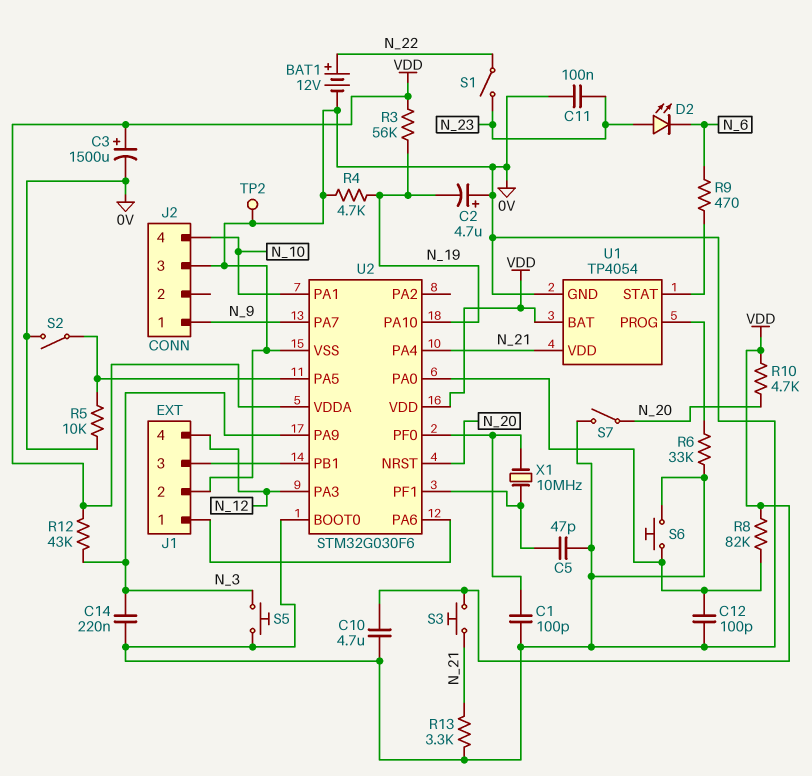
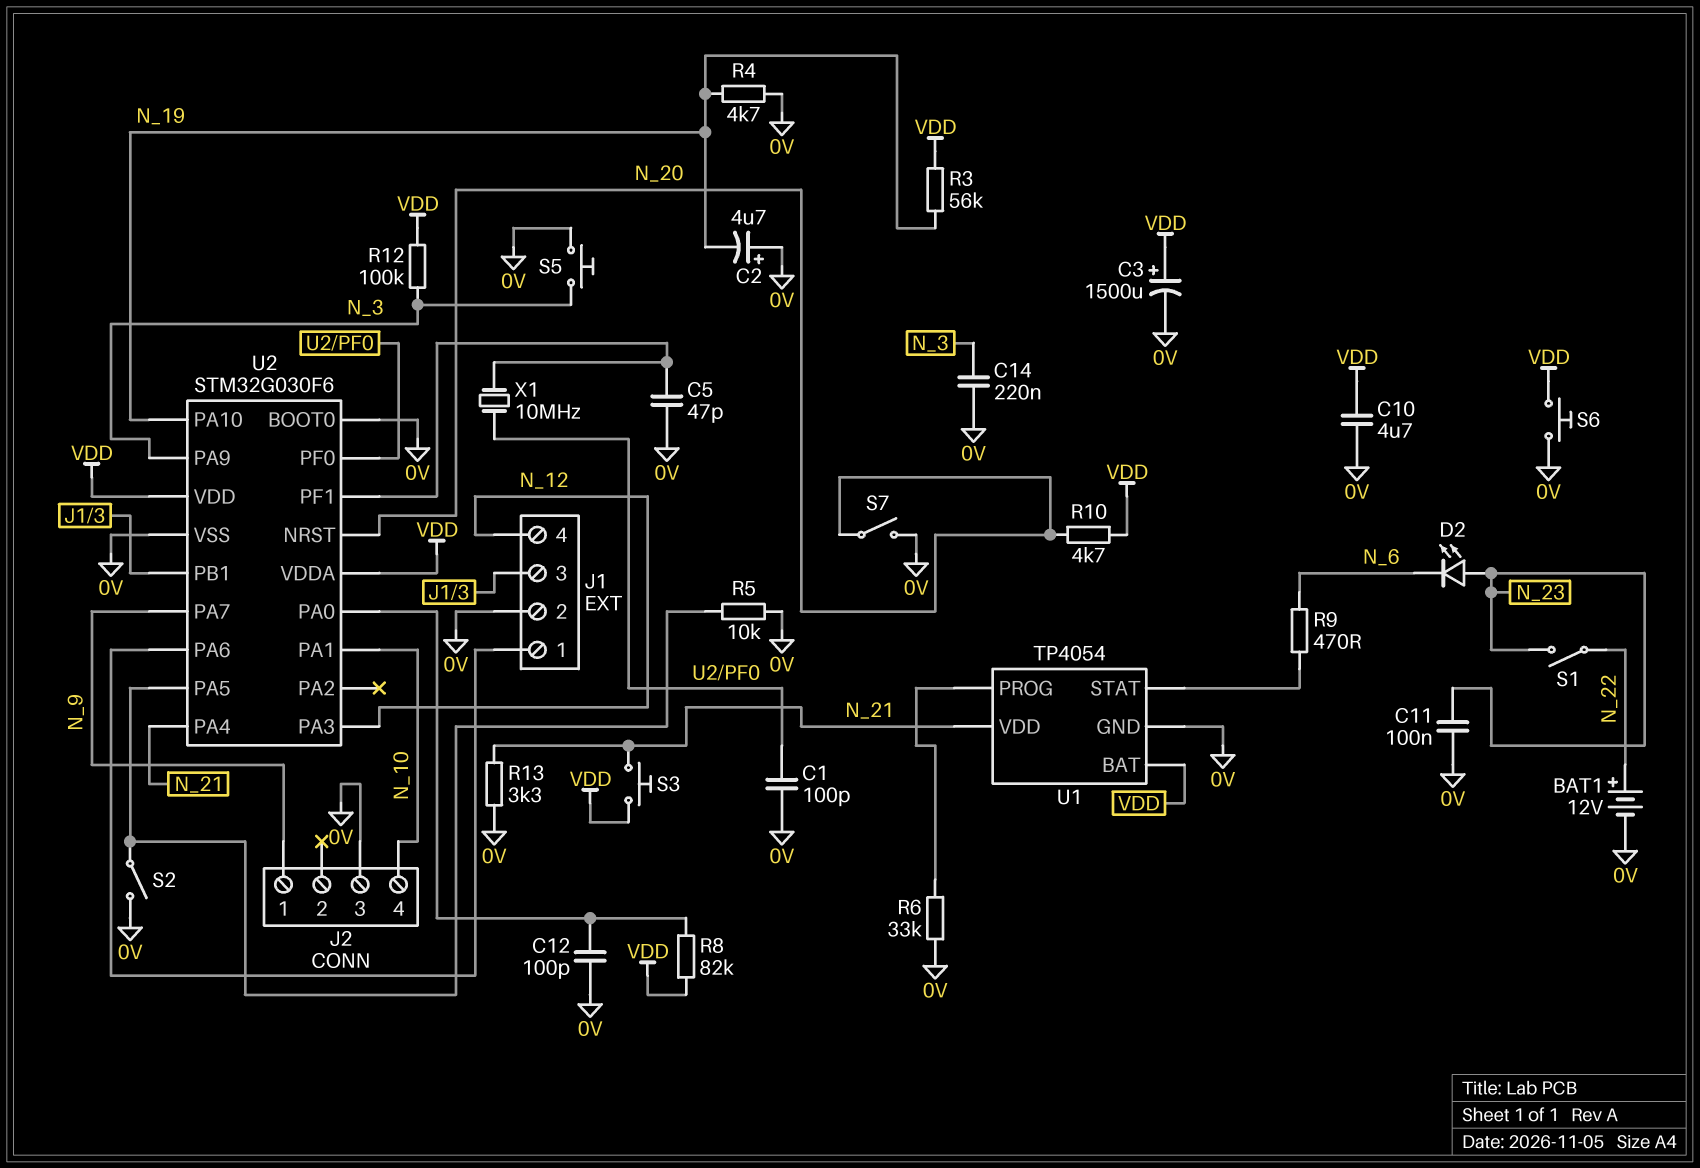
R12: 43k (N_3, VDD) -> 100k (N_3, VDD)
S6: button (0V, U2/PA0) -> button (0V, VDD)
TP2: test point (0V) -> none

